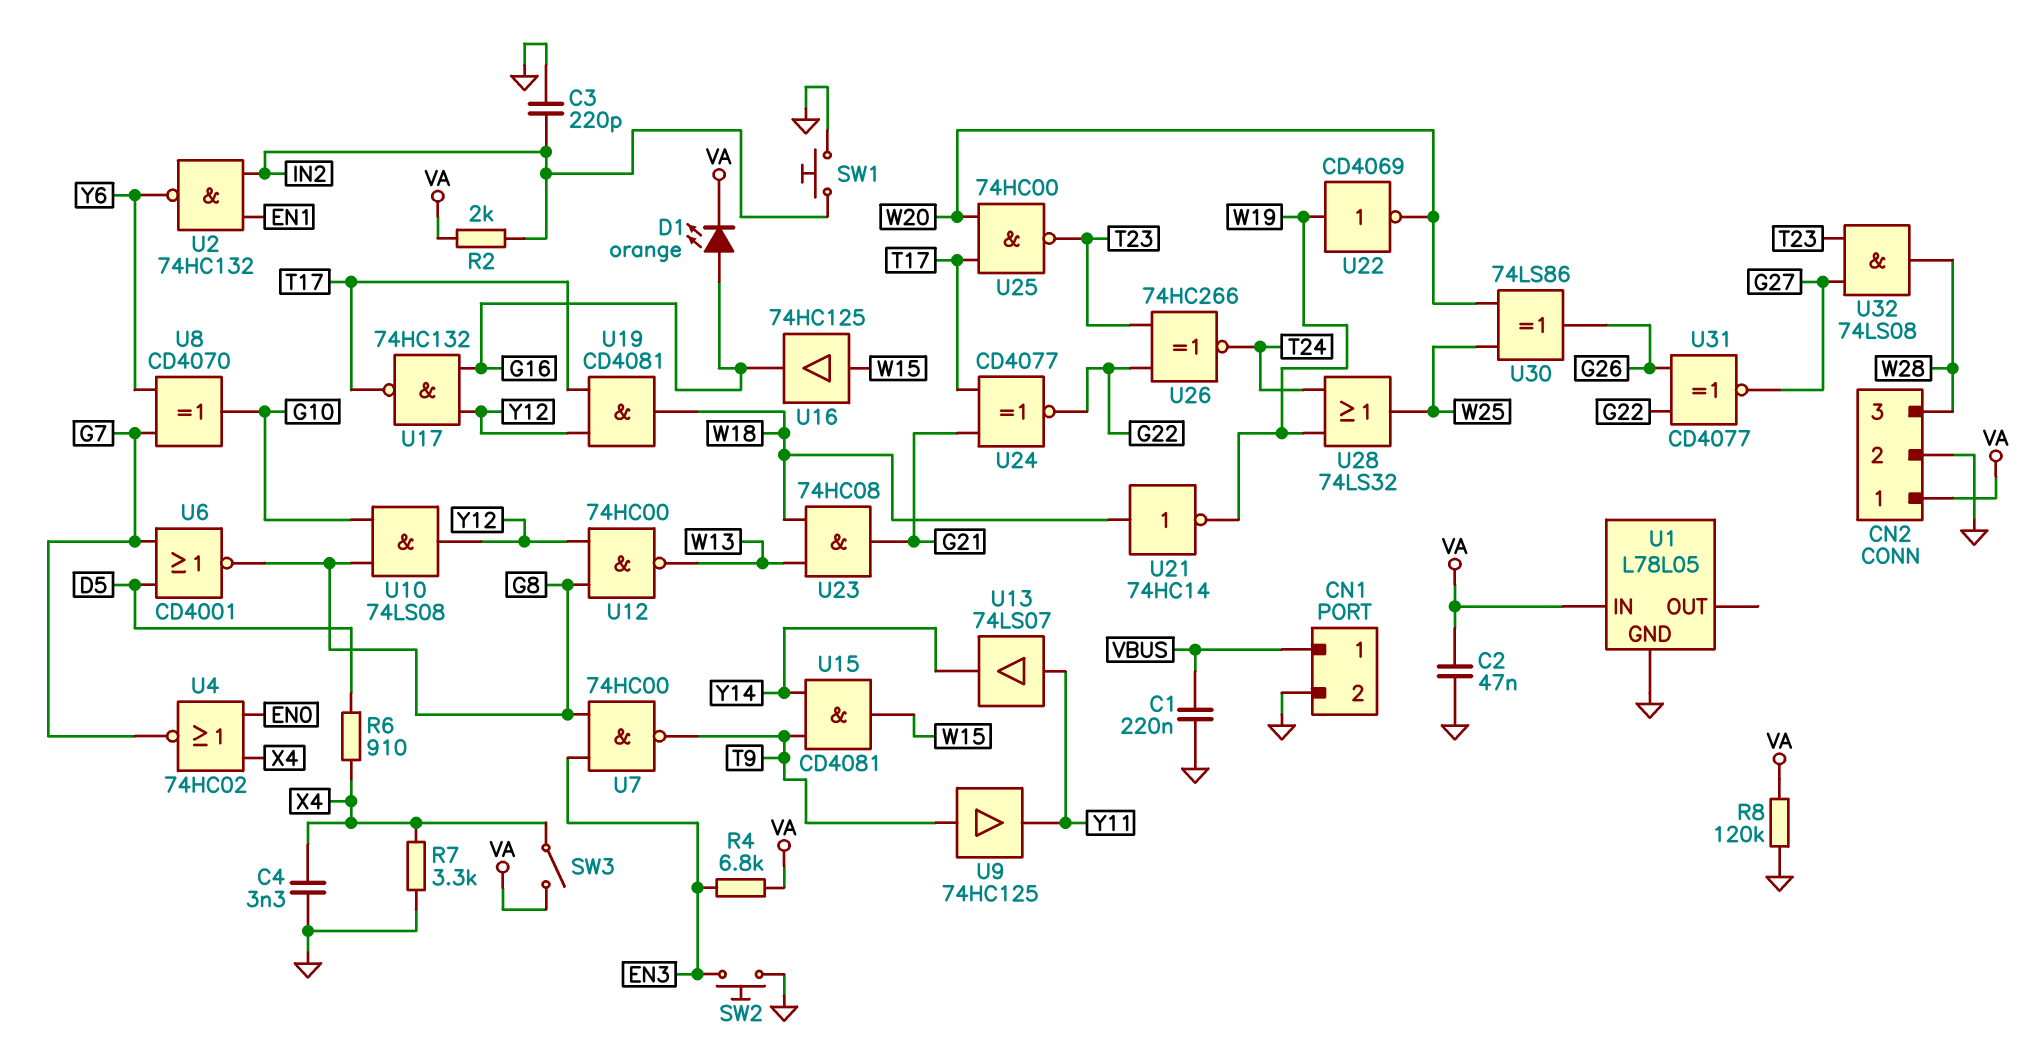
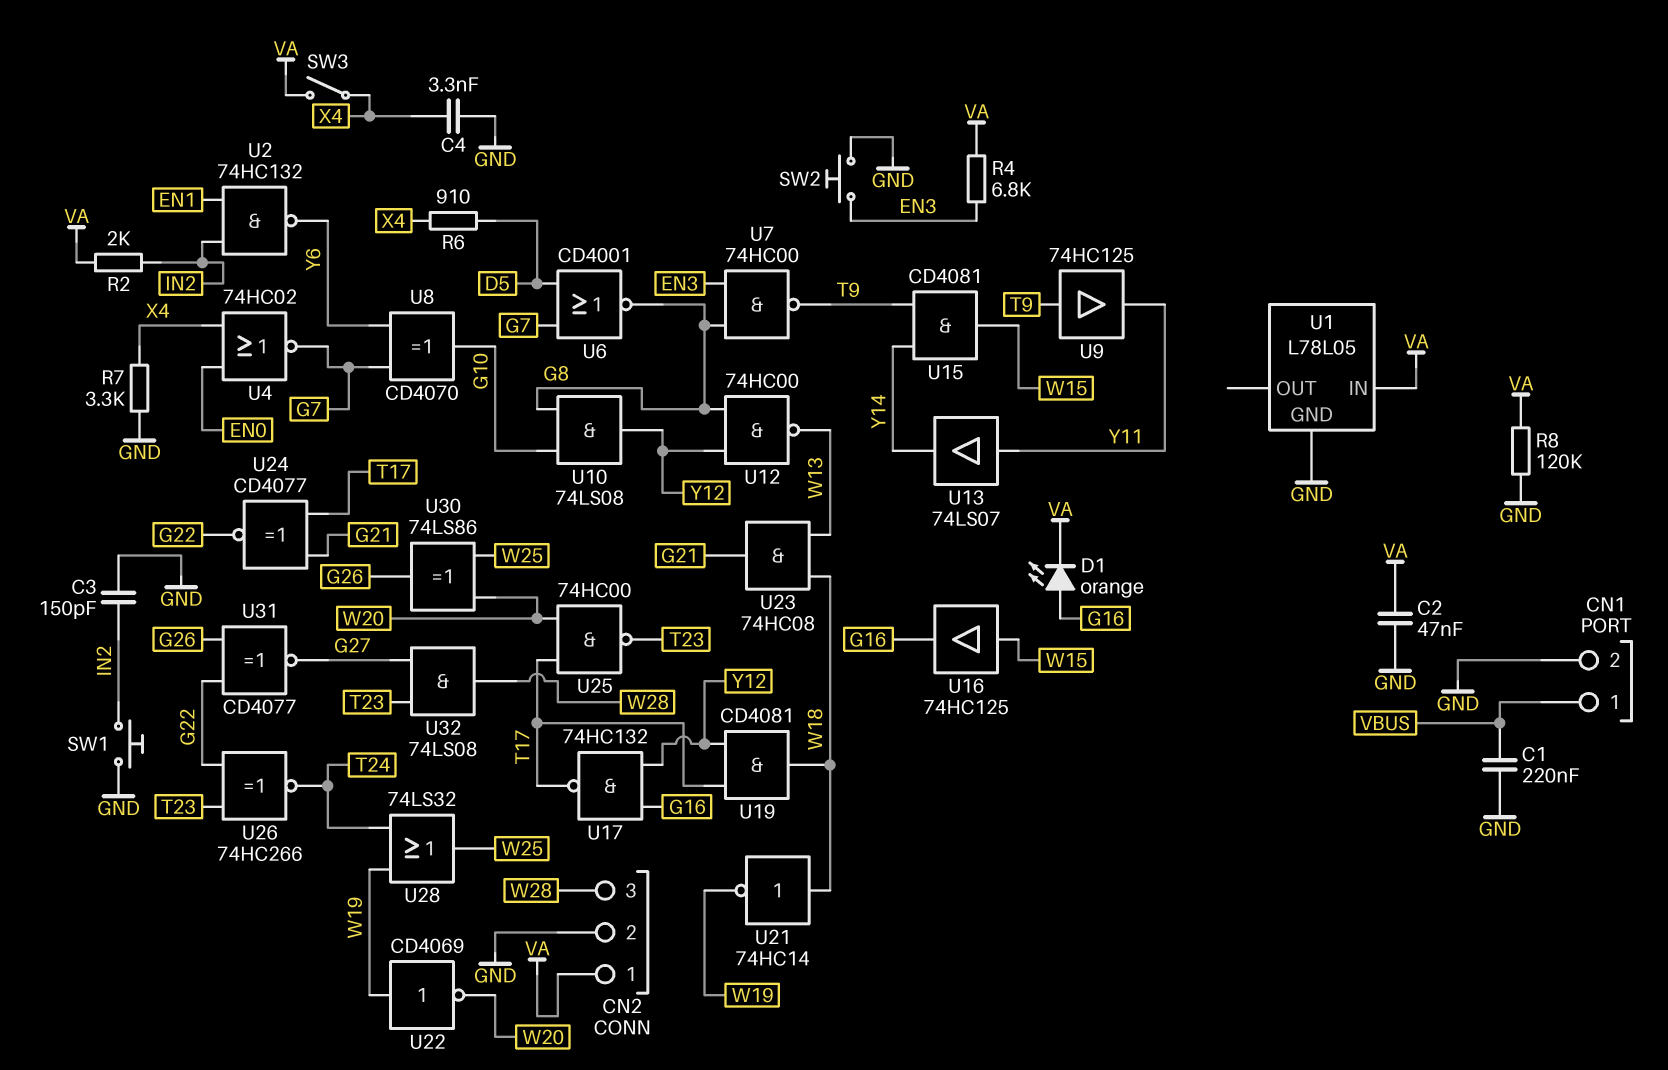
C3: 220pF (GND, IN2) -> 150pF (GND, IN2)

